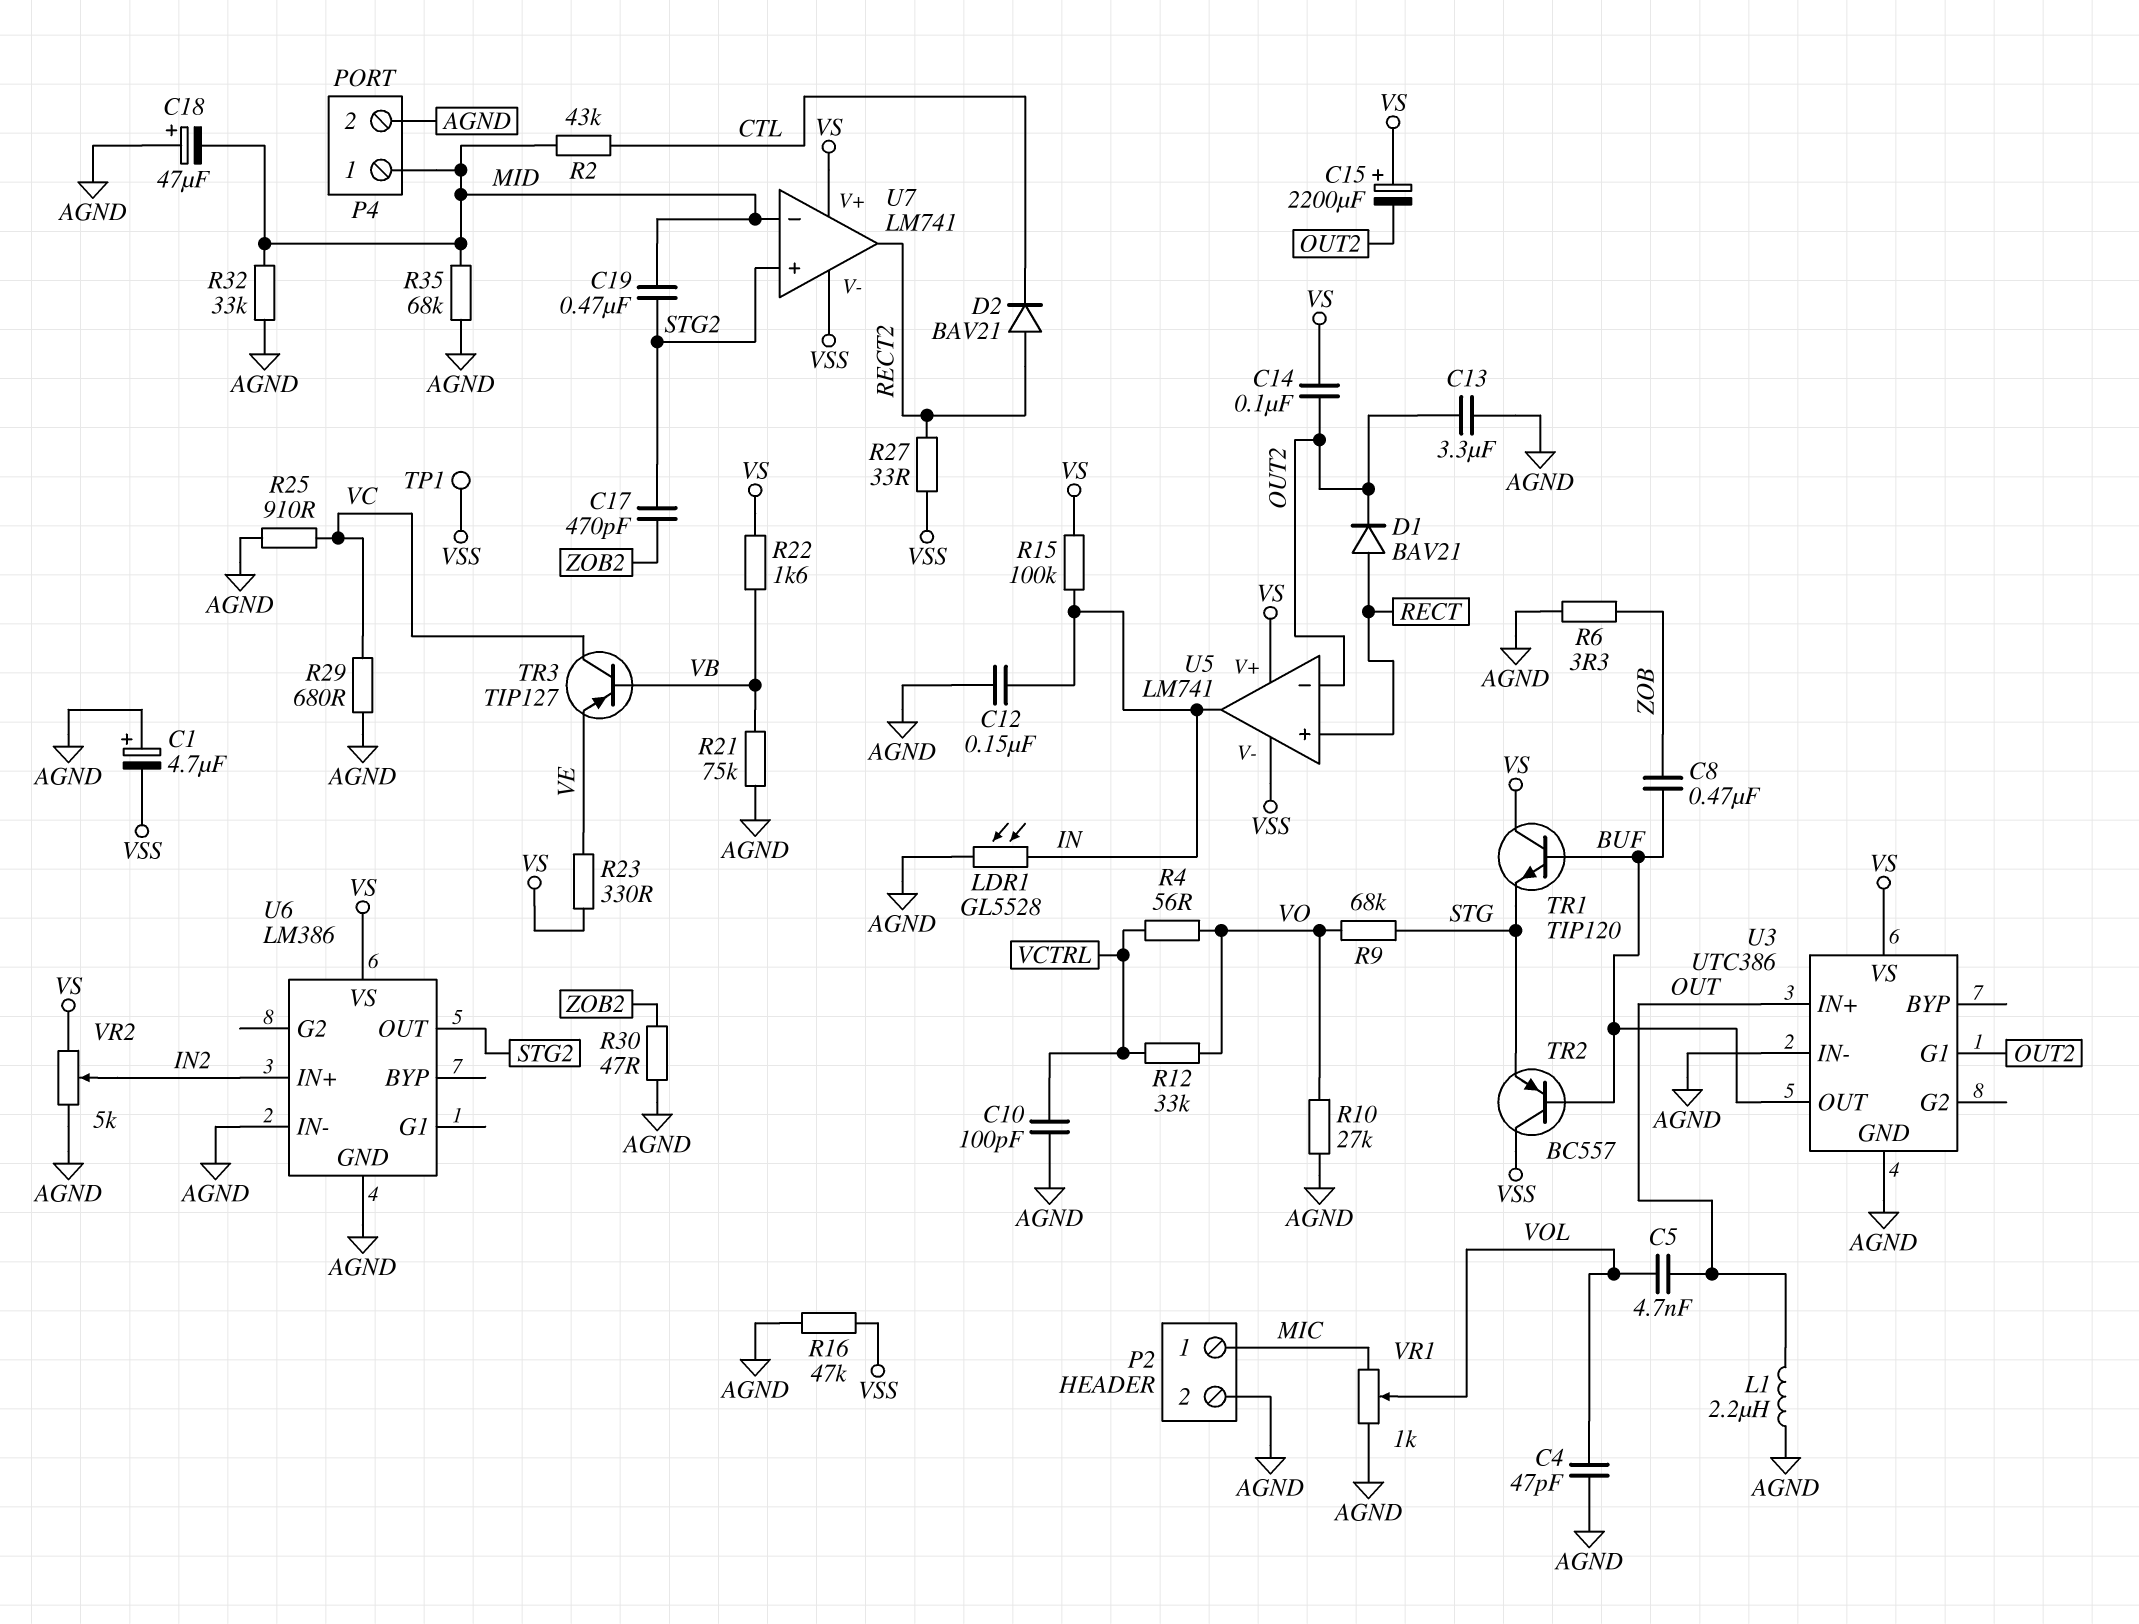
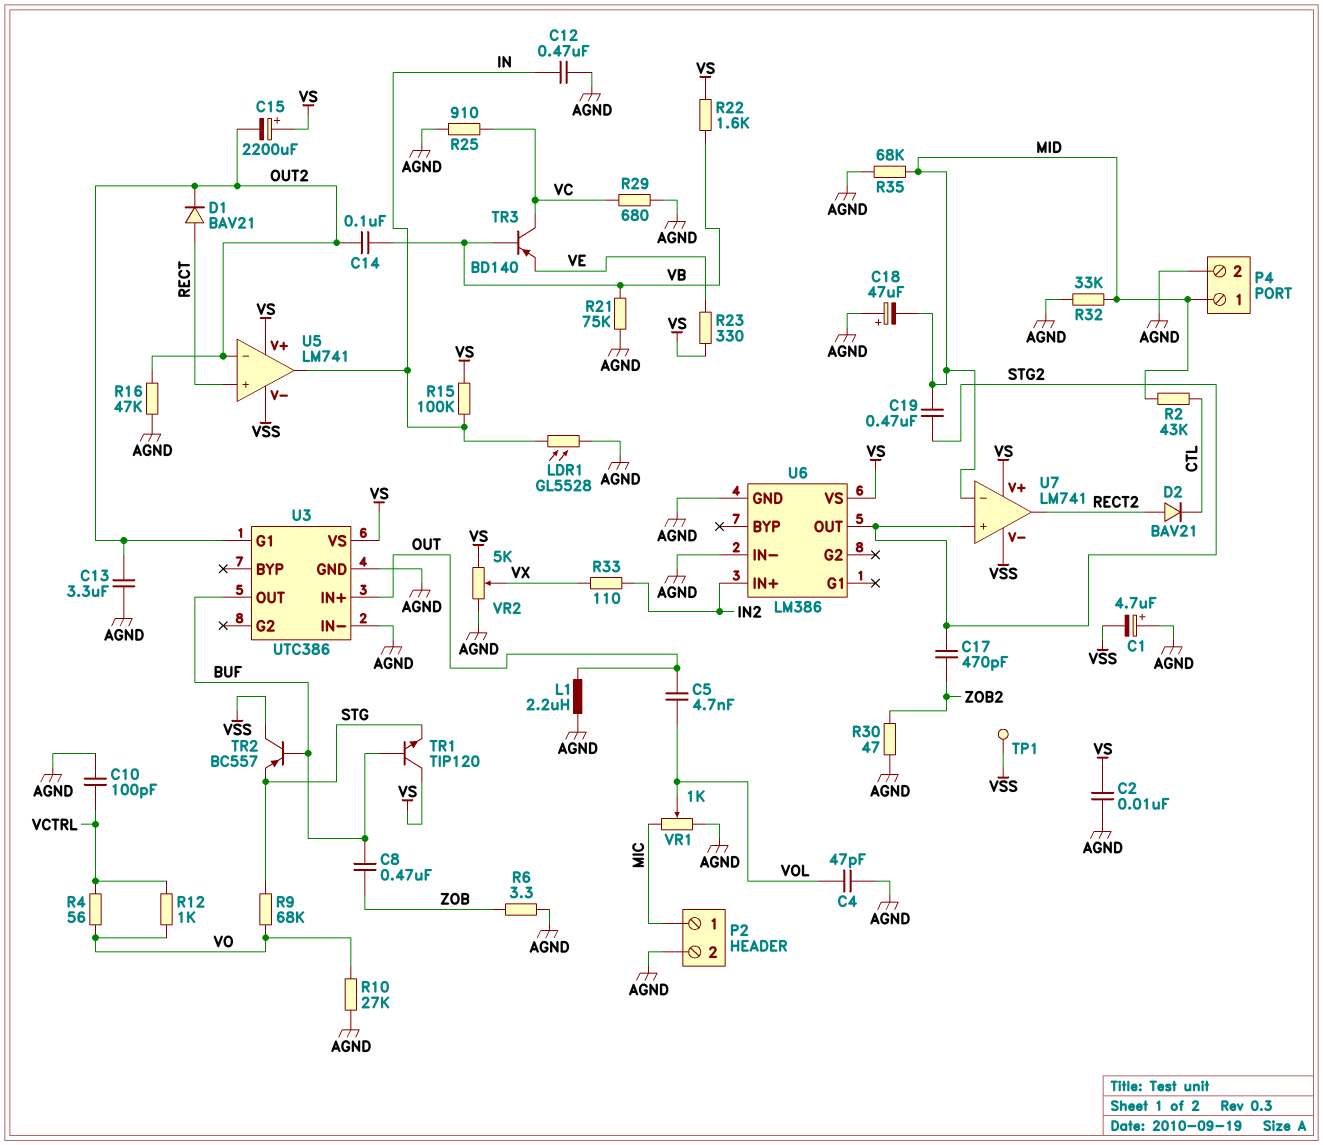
C2: none -> 10nF (AGND, VS)
C12: 150nF (AGND, IN) -> 470nF (AGND, IN)
C14: 100nF (OUT2, VS) -> 100nF (OUT2, VB)
R12: 33k (VCTRL, VO) -> 1k (VCTRL, VO)
R16: 47k (AGND, VSS) -> 47k (AGND, OUT2)
R27: 33 (RECT2, VSS) -> none
R33: none -> 110 (IN2, VX)
TR3: PNP TIP127 (B VB, C VC, E VE) -> PNP BD140 (B VB, C VC, E VE)
VR2: 5k (AGND, VS, wiper IN2) -> 5k (AGND, VS, wiper VX)

